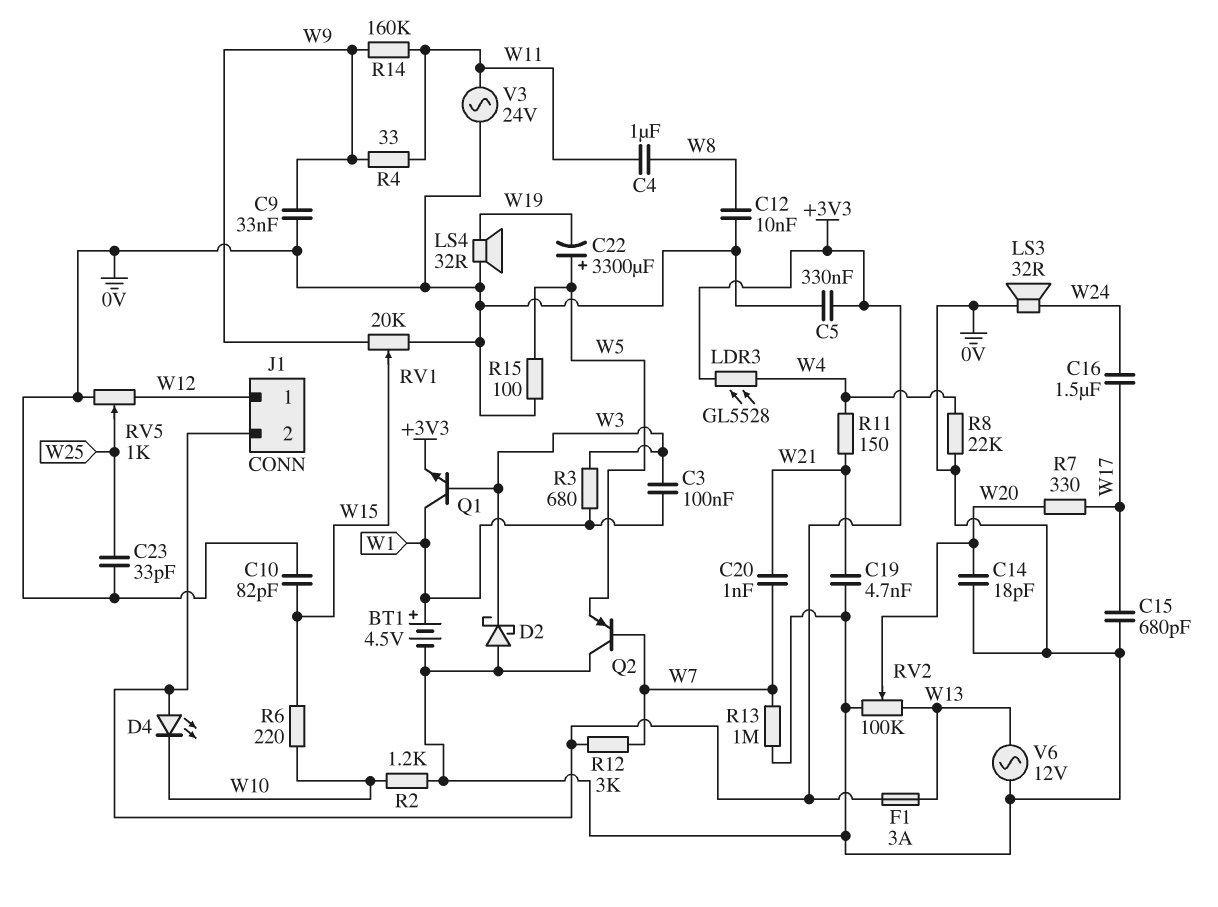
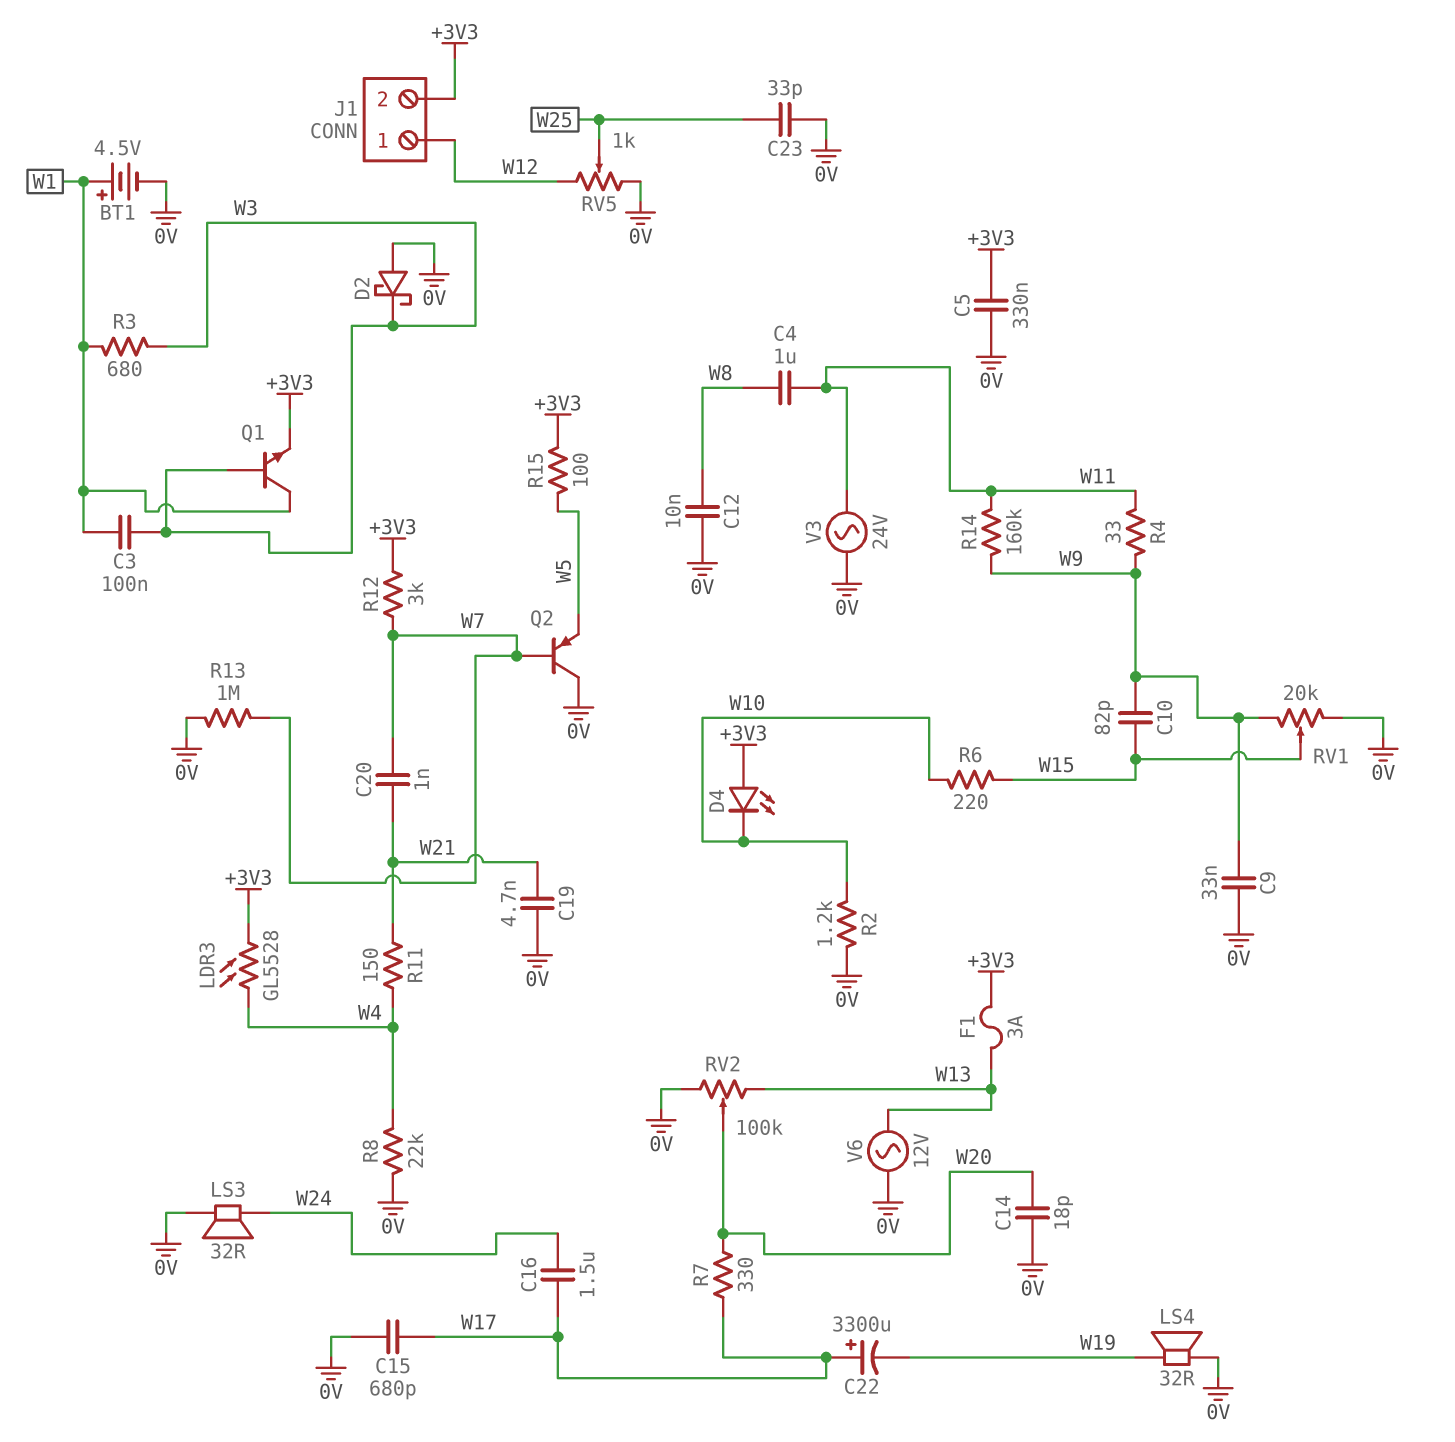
C10: 82pF (0V, W15) -> 82pF (W9, W15)
C22: 3300uF (plus W5, minus W19) -> 3300uF (plus W17, minus W19)
R15: 100 (0V, W5) -> 100 (+3V3, W5)

